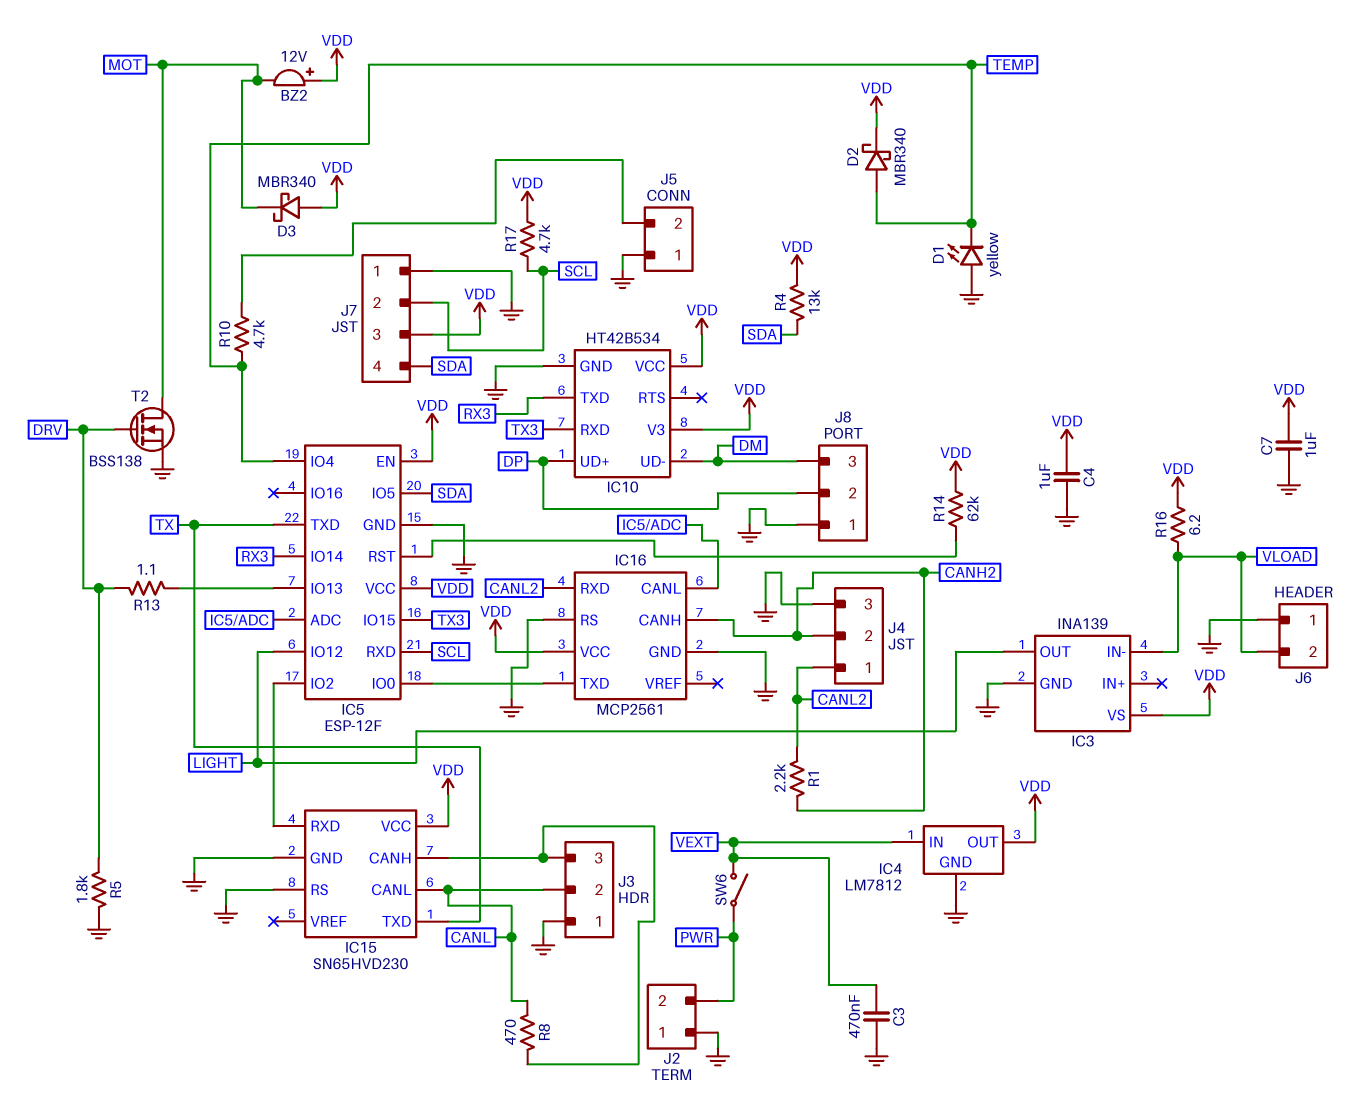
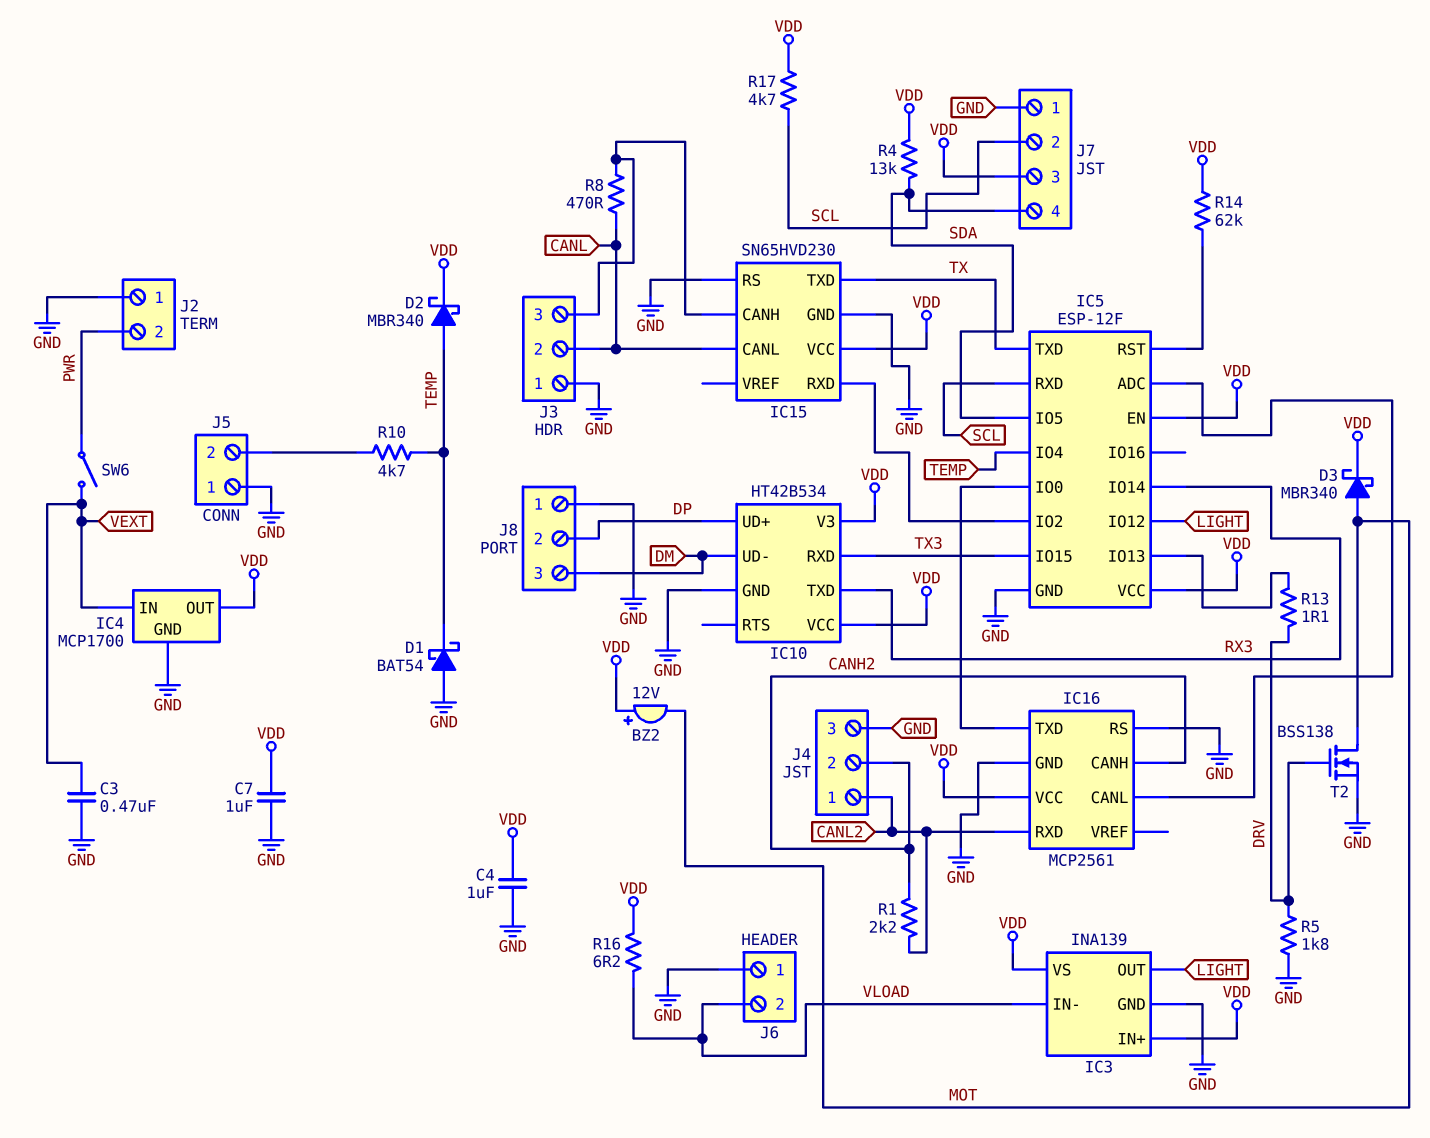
D1: LED yellow (A GND, K TEMP) -> schottky BAT54 (A GND, K TEMP)
D3: schottky MBR340 (A VDD, K MOT) -> schottky MBR340 (A MOT, K VDD)
IC3 pin IN+: none -> VDD
IC4: LM7812 -> MCP1700

